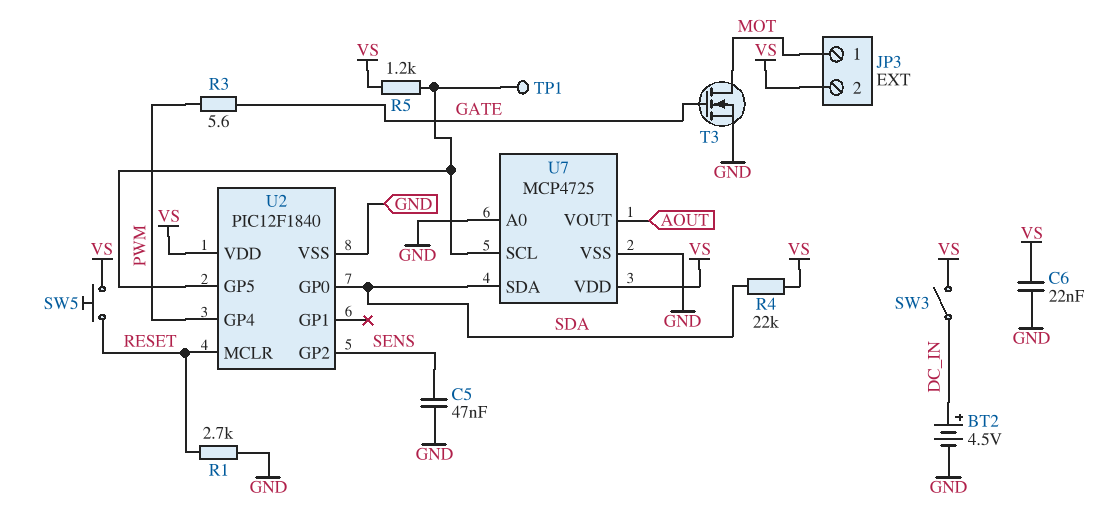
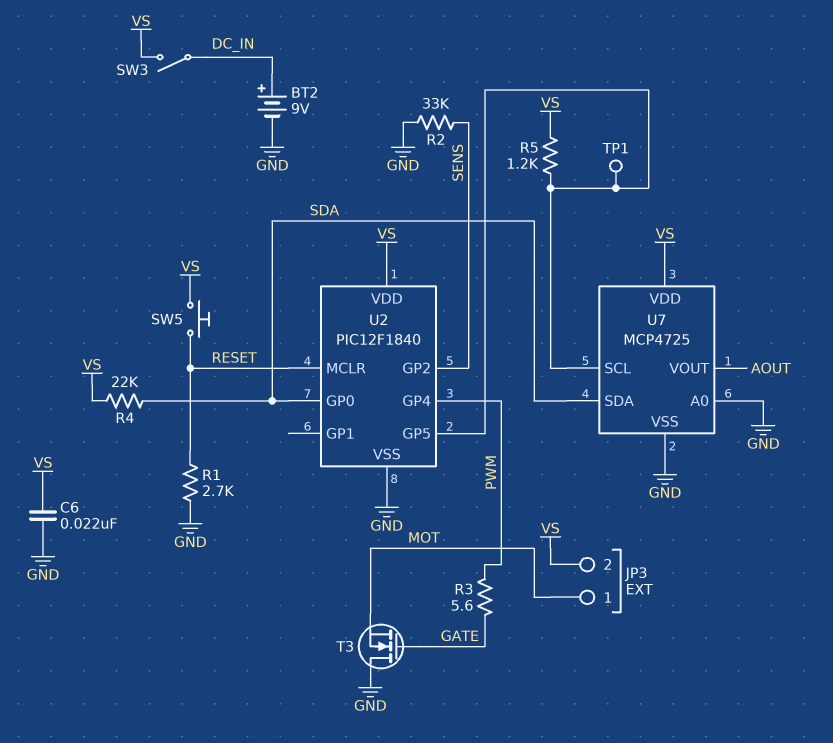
BT2: 4.5V (plus DC_IN, minus GND) -> 9V (plus DC_IN, minus GND)
C5: 47nF (GND, SENS) -> none
R2: none -> 33k (GND, SENS)
T3: NMOS (G GATE, D MOT, S GND) -> NMOS (G GATE, D GND, S MOT)

